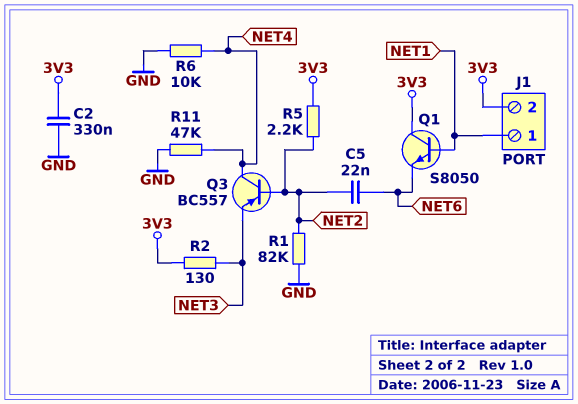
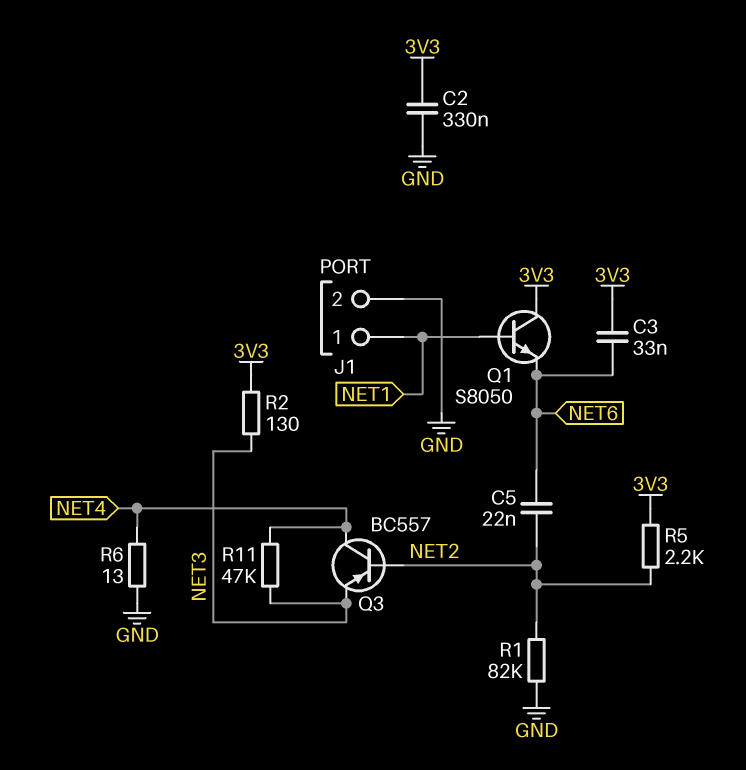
C3: none -> 33nF (3V3, NET6)
J1 pin 2: 3V3 -> GND
R6: 10k (GND, NET4) -> 13 (GND, NET4)
R11: 47k (GND, NET4) -> 47k (NET3, NET4)

